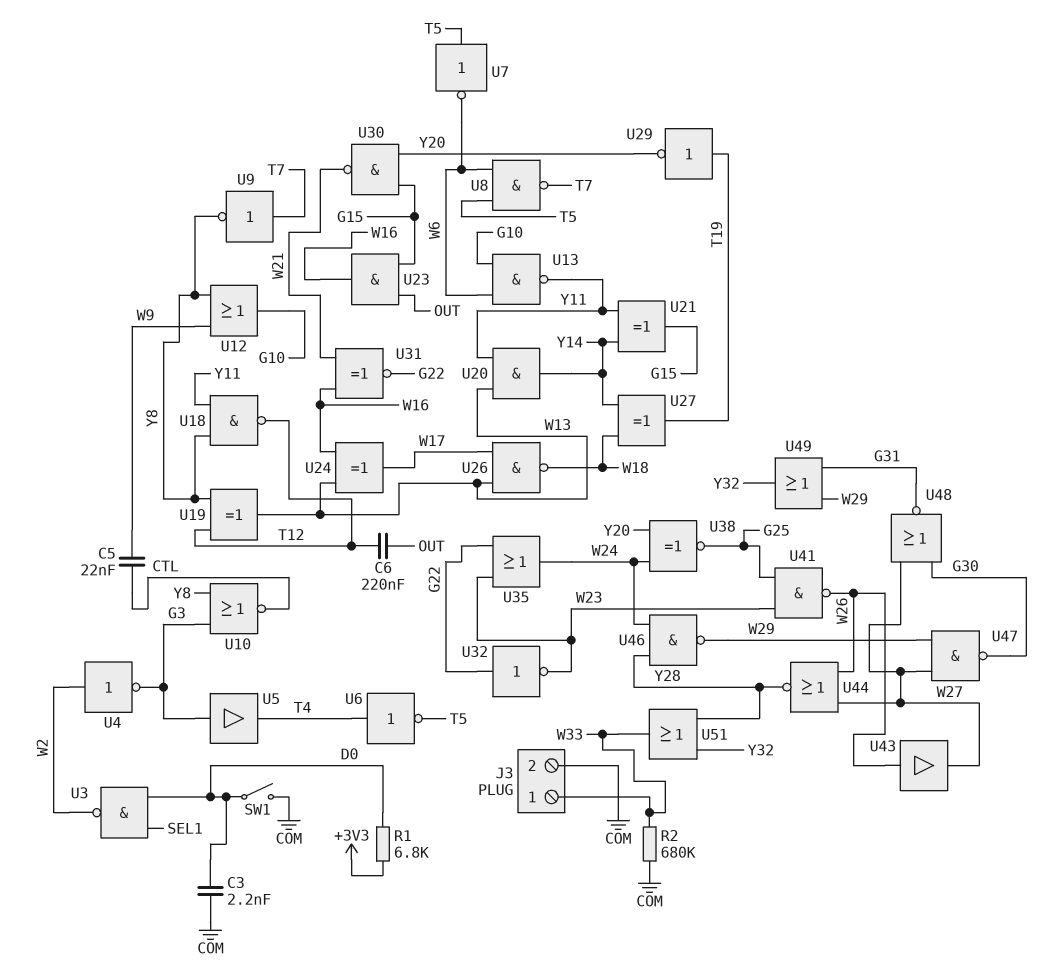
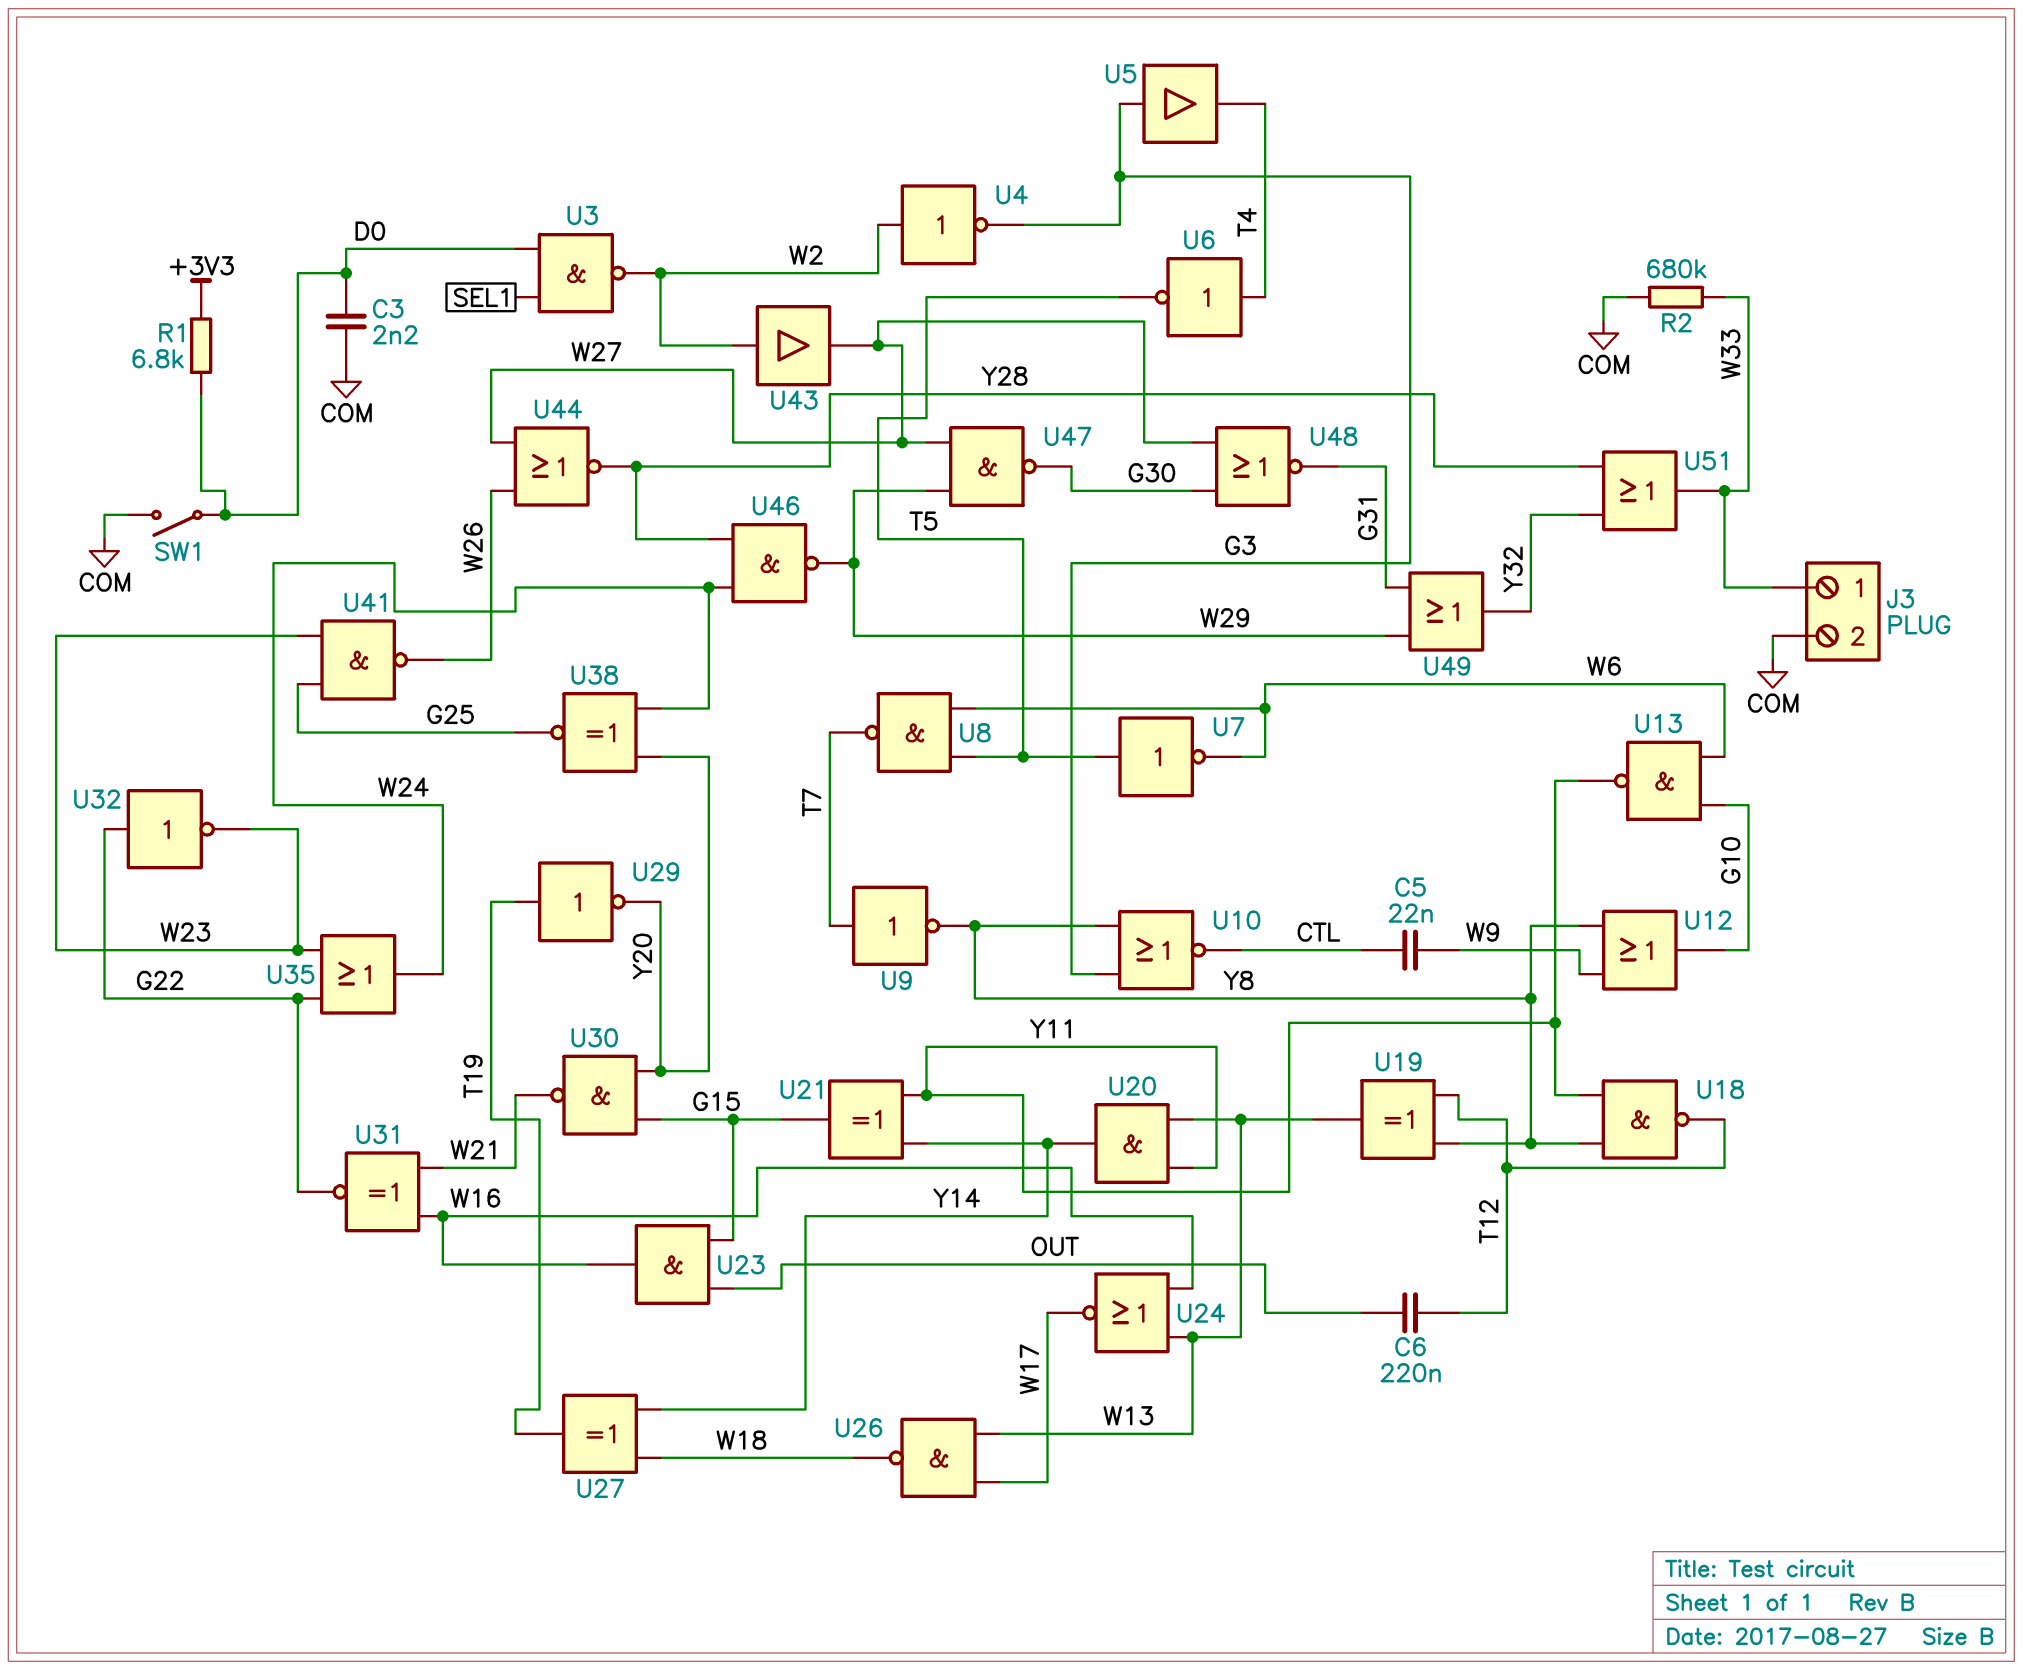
U24: XOR (in W13, in W16, out W17) -> NOR (in W13, in W16, out W17)
U43: buffer (in W26, out W27) -> buffer (in W2, out W27)

